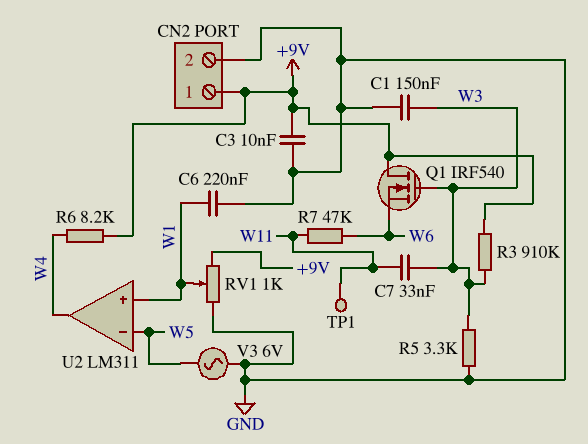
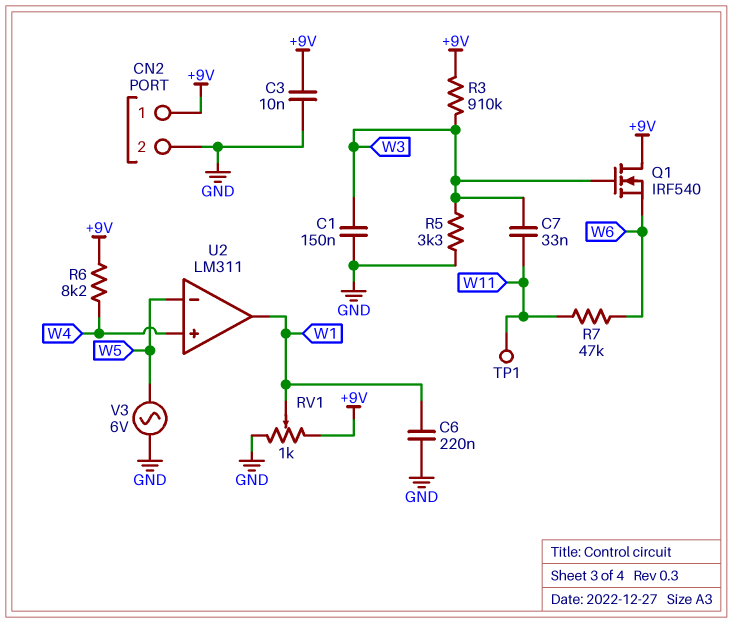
U2 pin in+: W1 -> W4
U2 pin out: W4 -> W1

